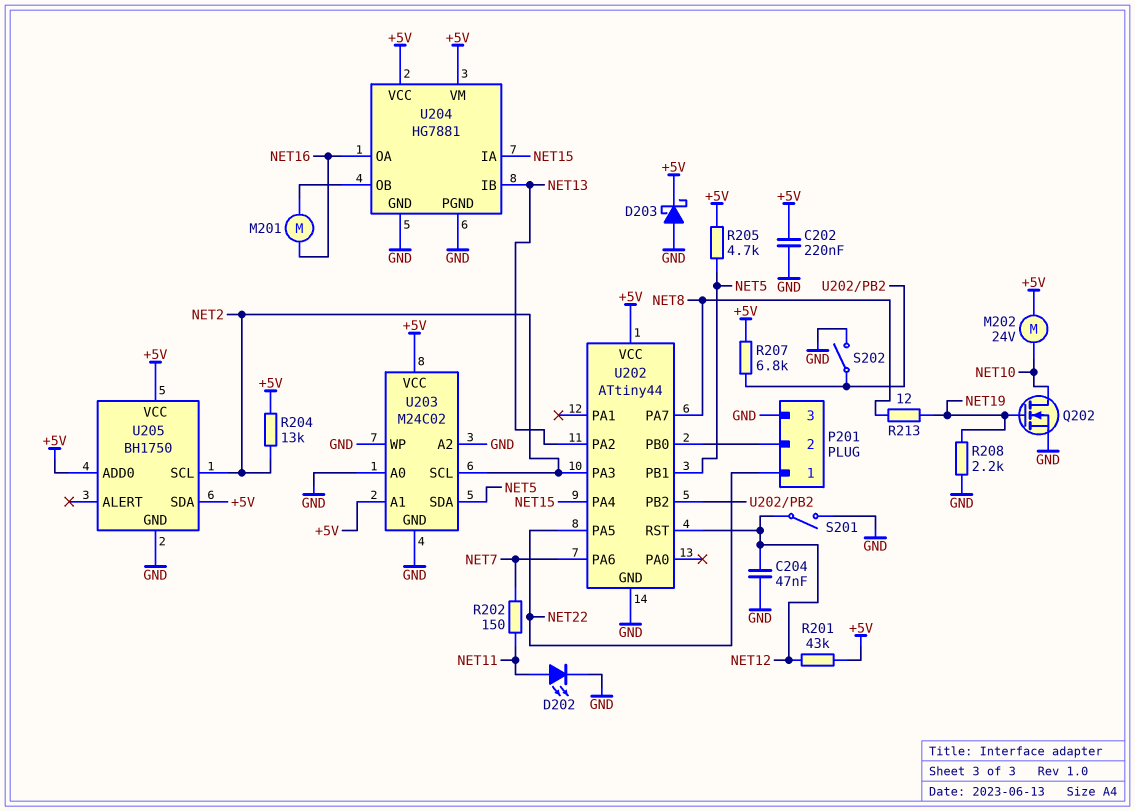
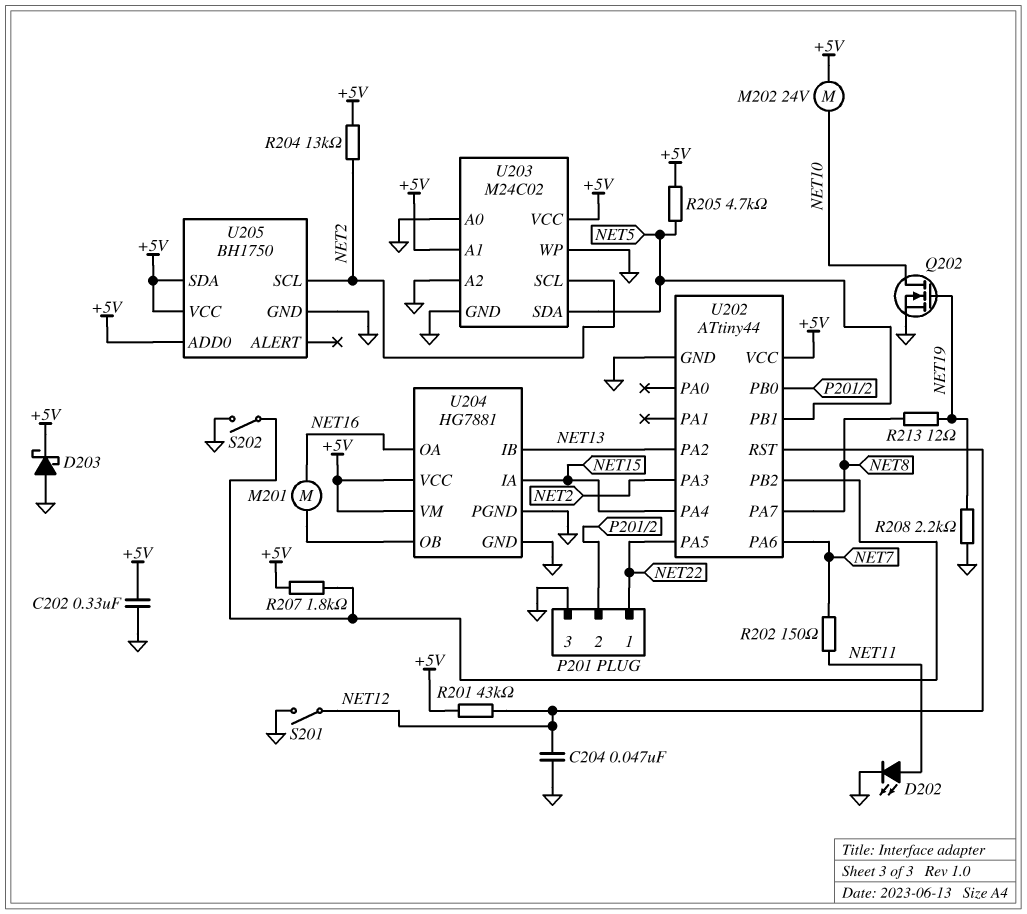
C202: 220nF (+5V, GND) -> 330nF (+5V, GND)
R207: 6.8k (+5V, U202/PB2) -> 1.8k (+5V, U202/PB2)

